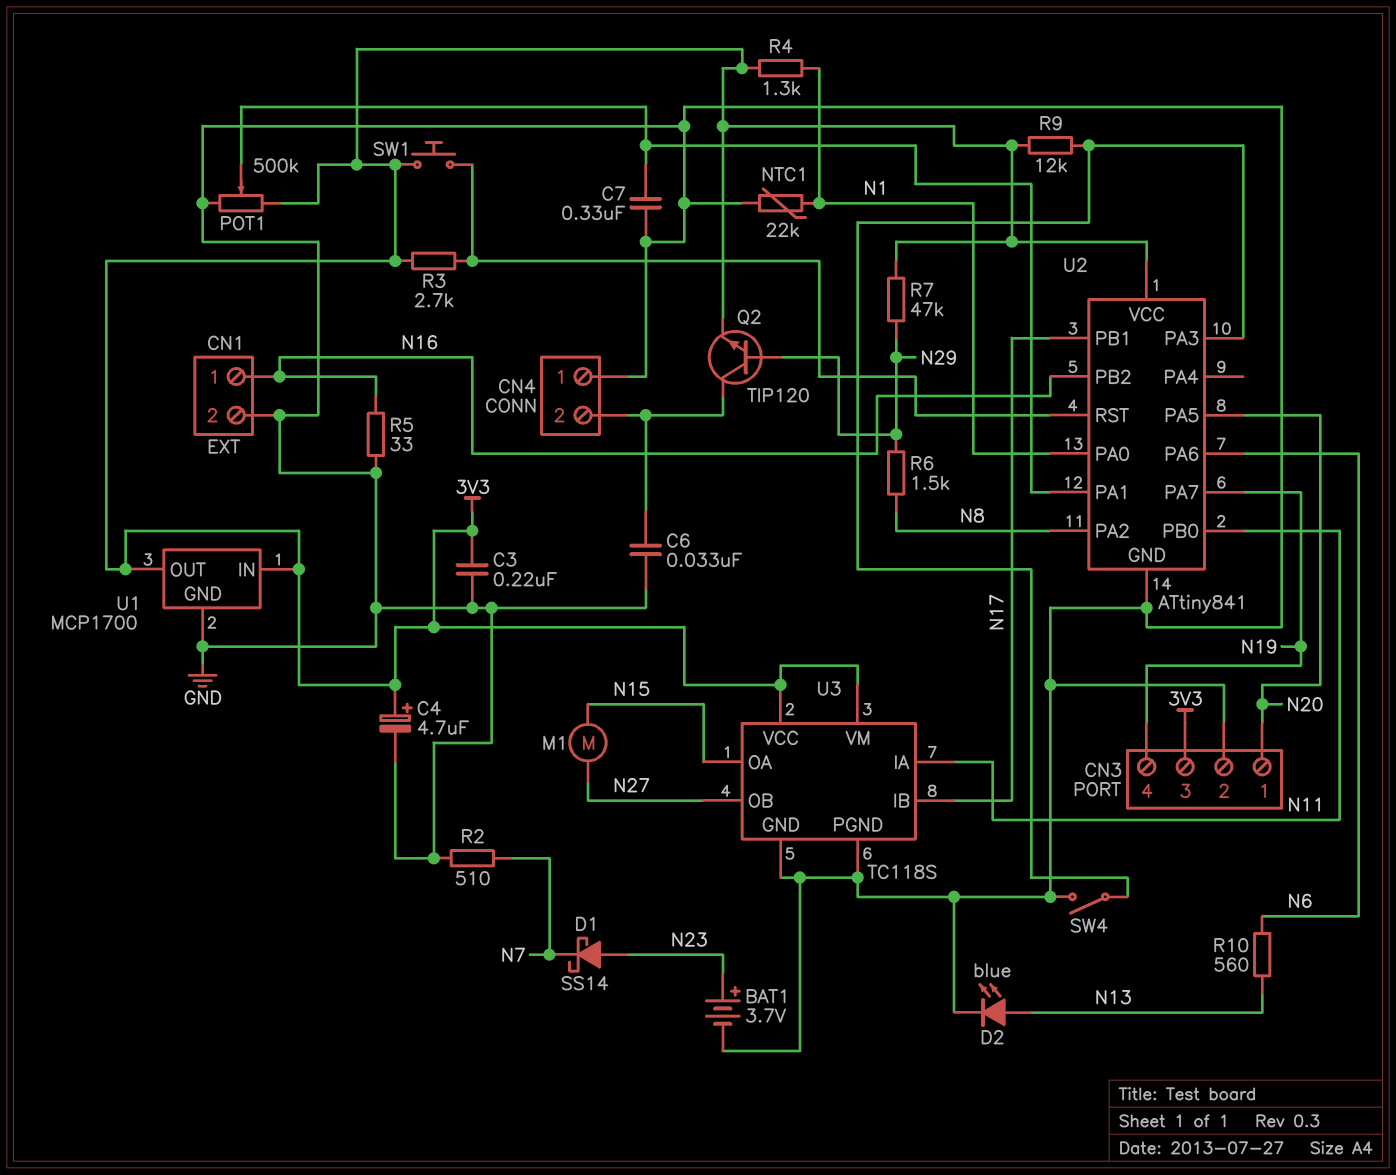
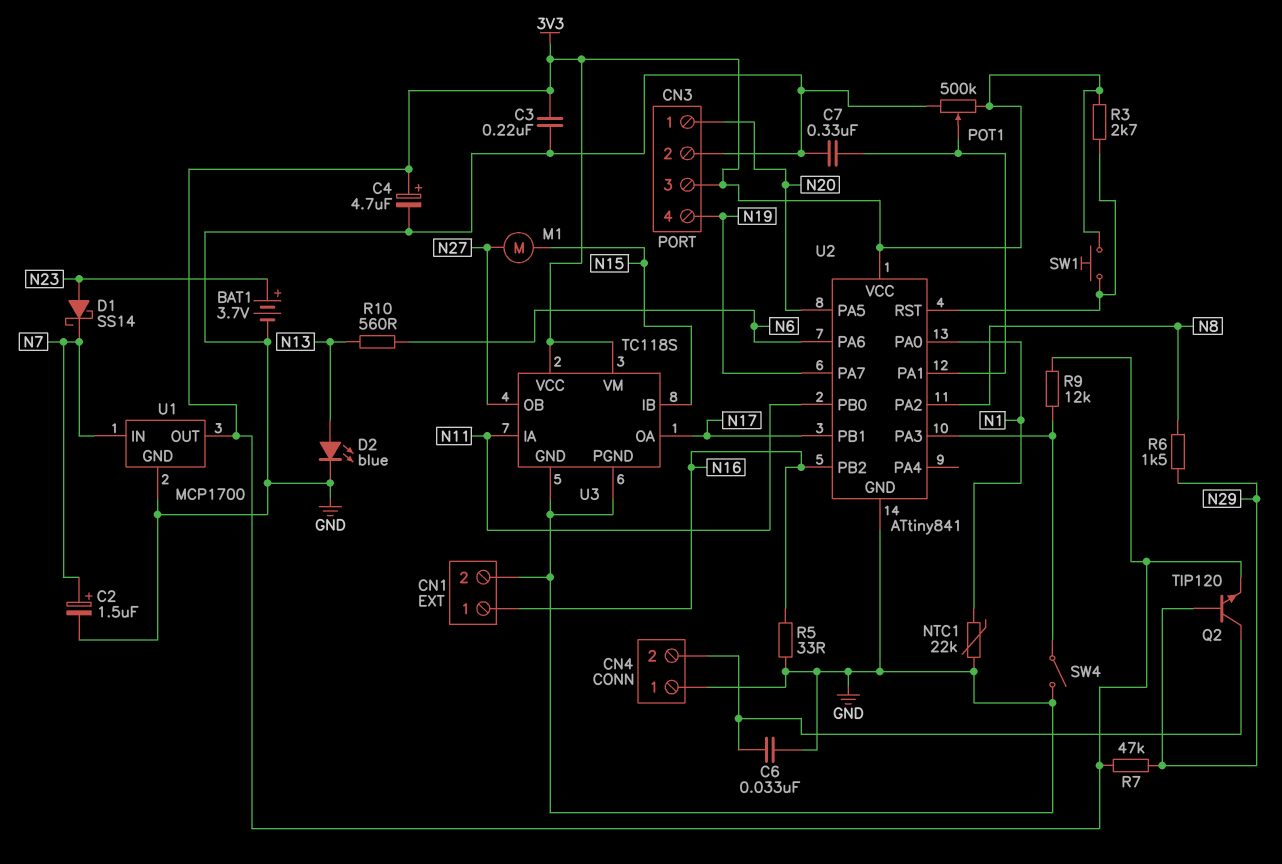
C2: none -> 1.5uF (plus N7, minus GND)
R2: 510 (GND, N7) -> none
R4: 1.3k (3V3, N1) -> none
U1 pin IN: 3V3 -> N7
U3 pin IB: N17 -> N15
U3 pin OA: N15 -> N17

